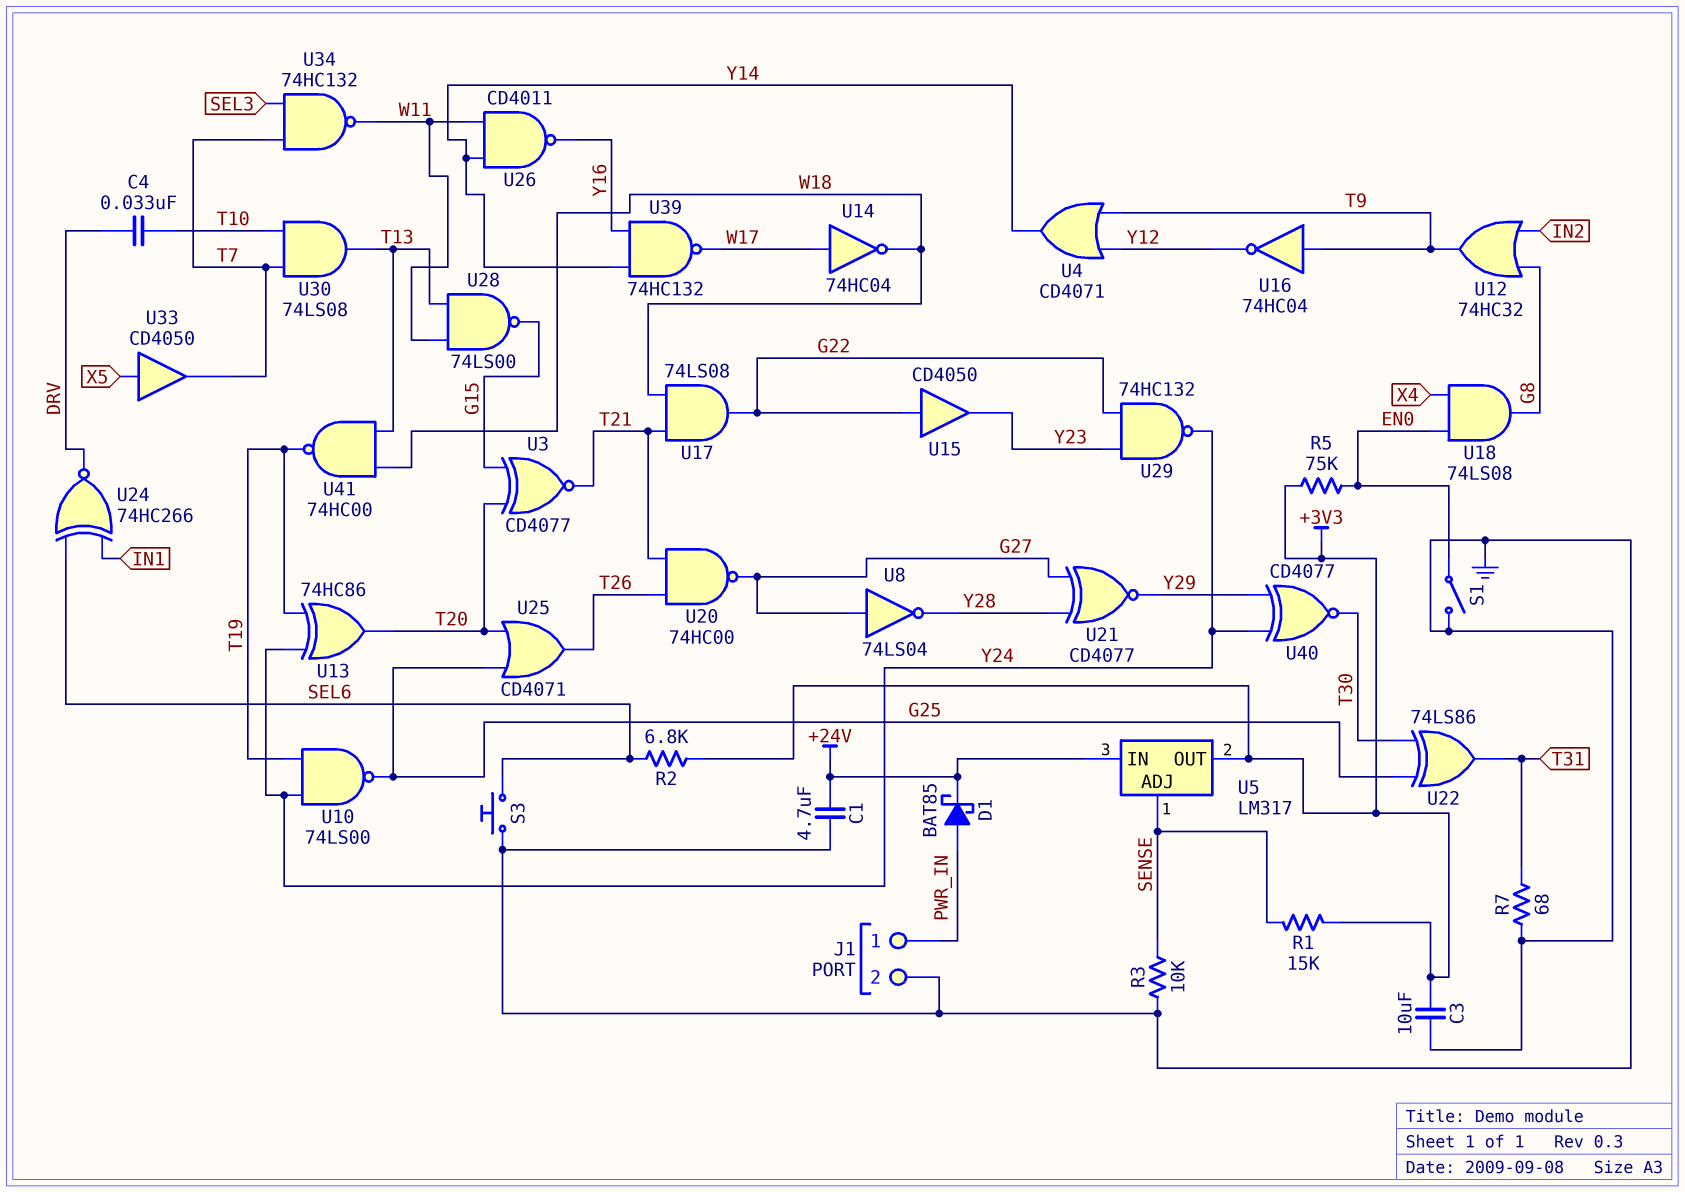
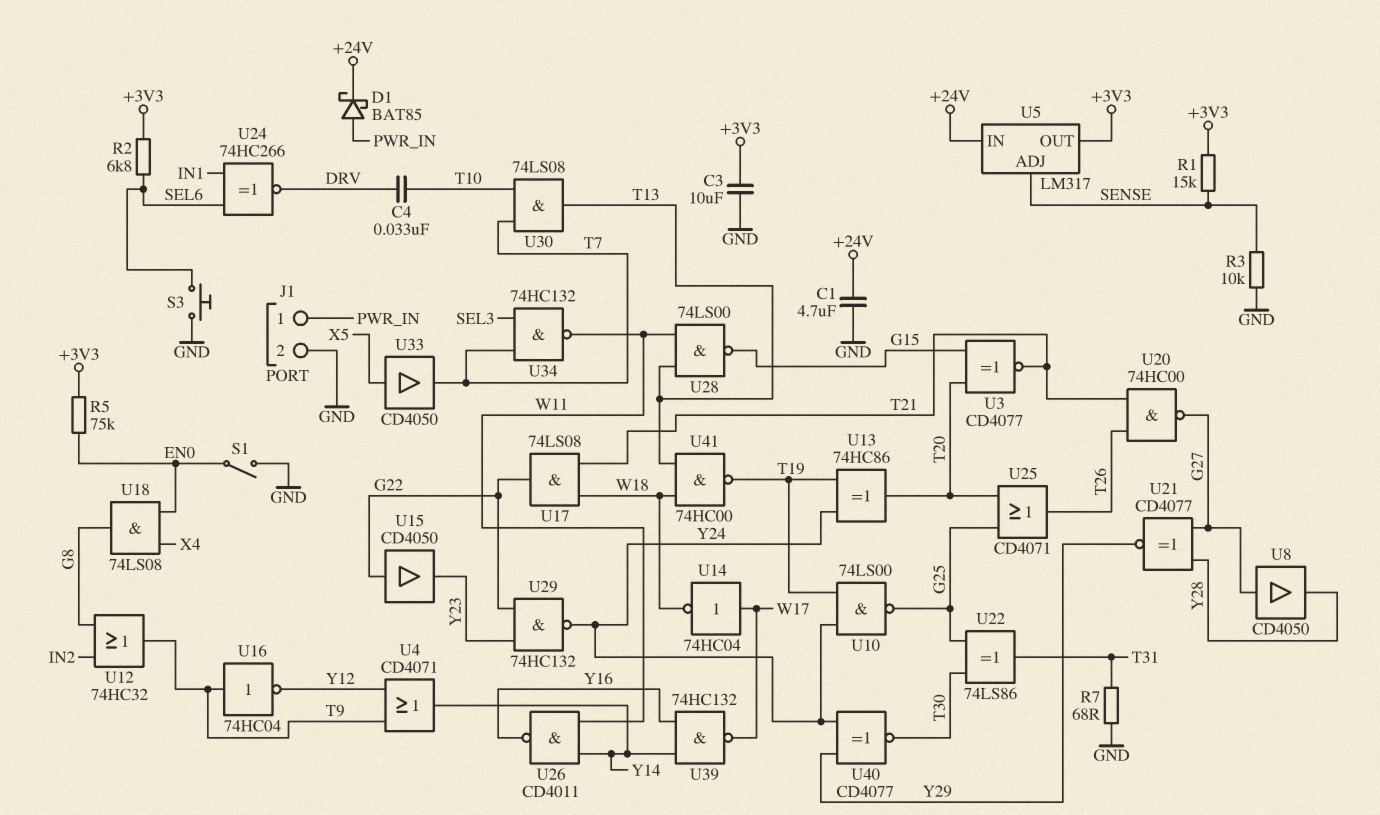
U8: NOT 74LS04 (in G27, out Y28) -> buffer CD4050 (in G27, out Y28)

